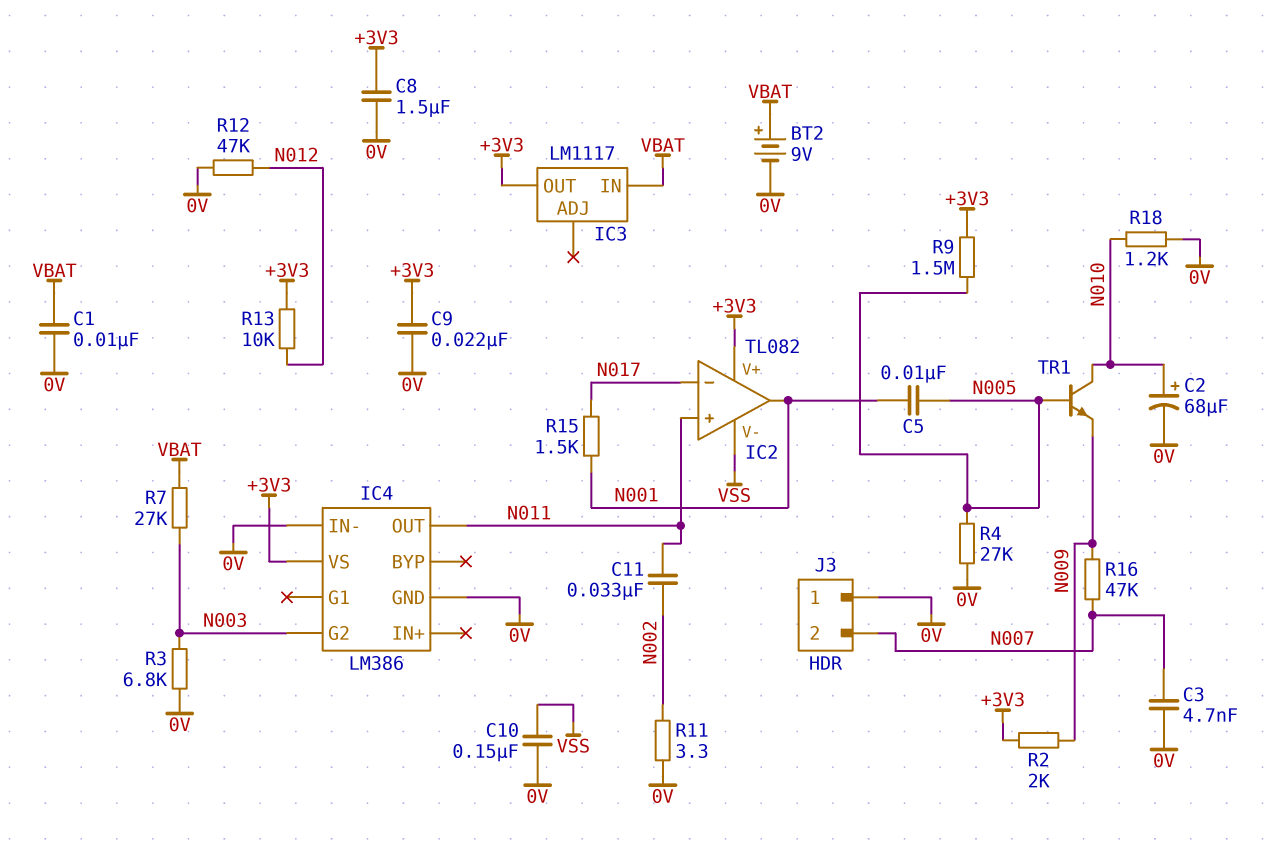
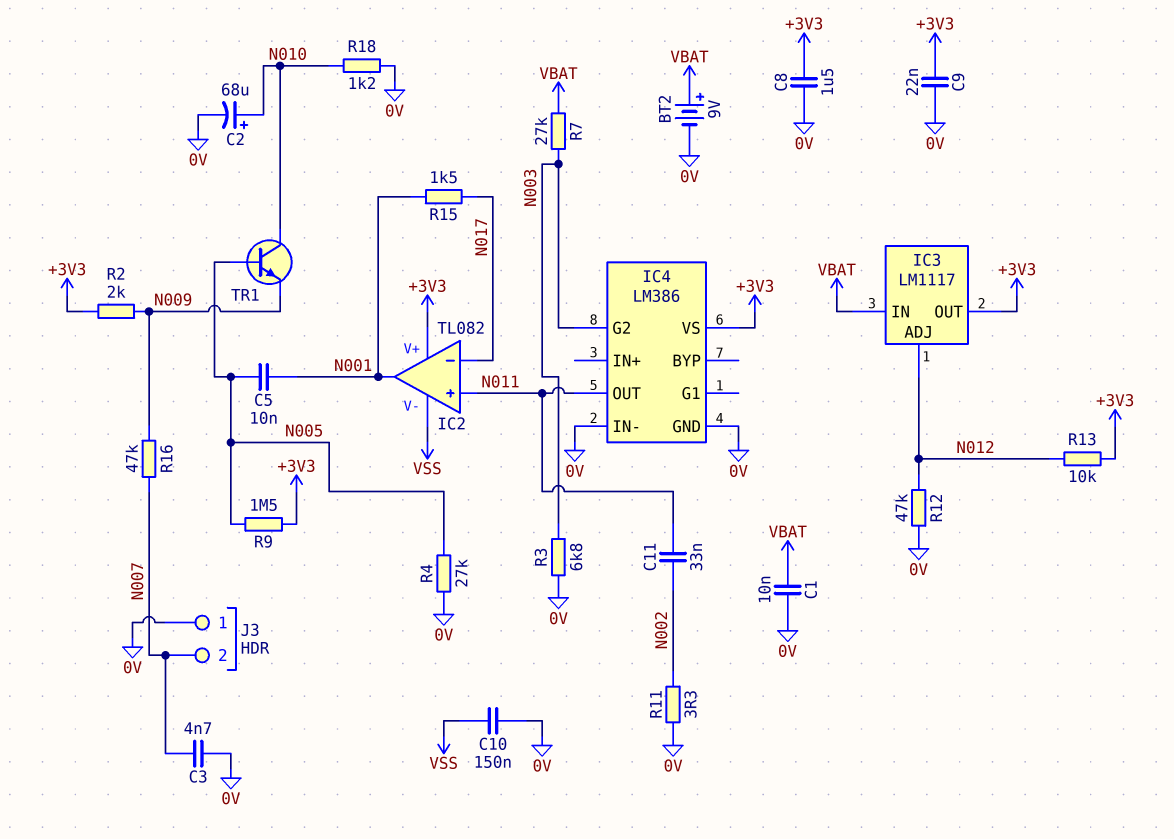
IC3 pin ADJ: none -> N012

